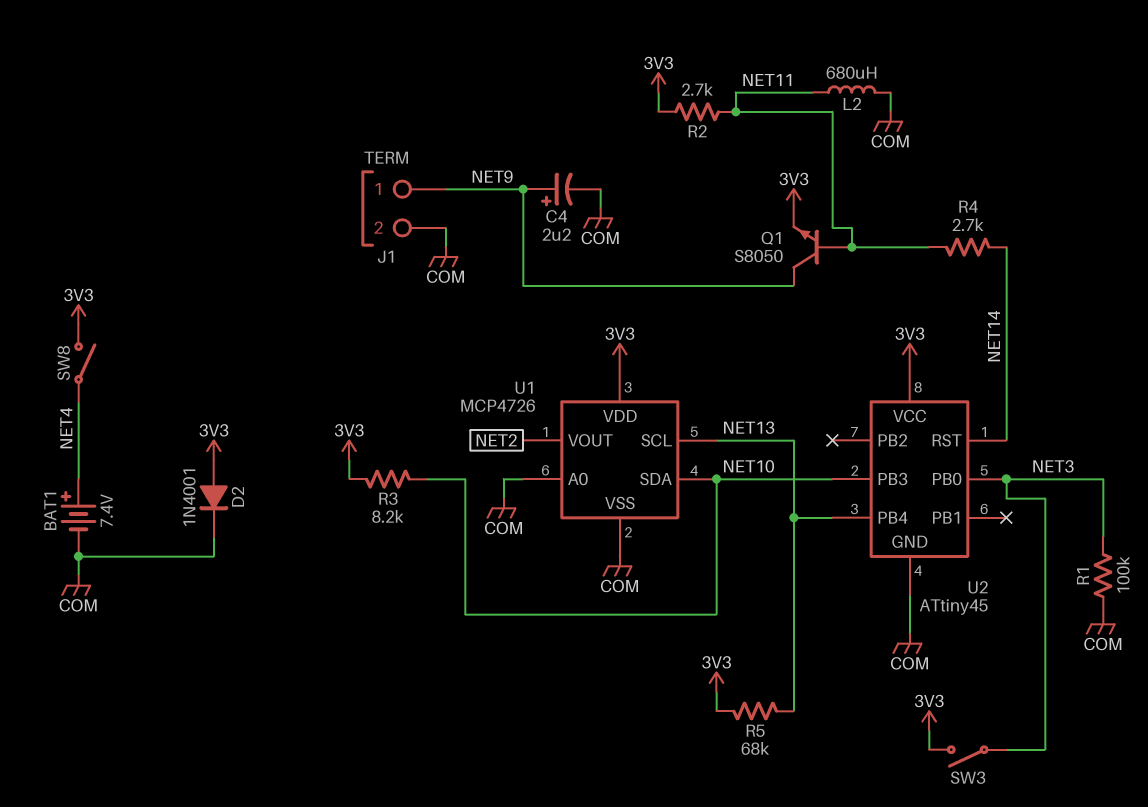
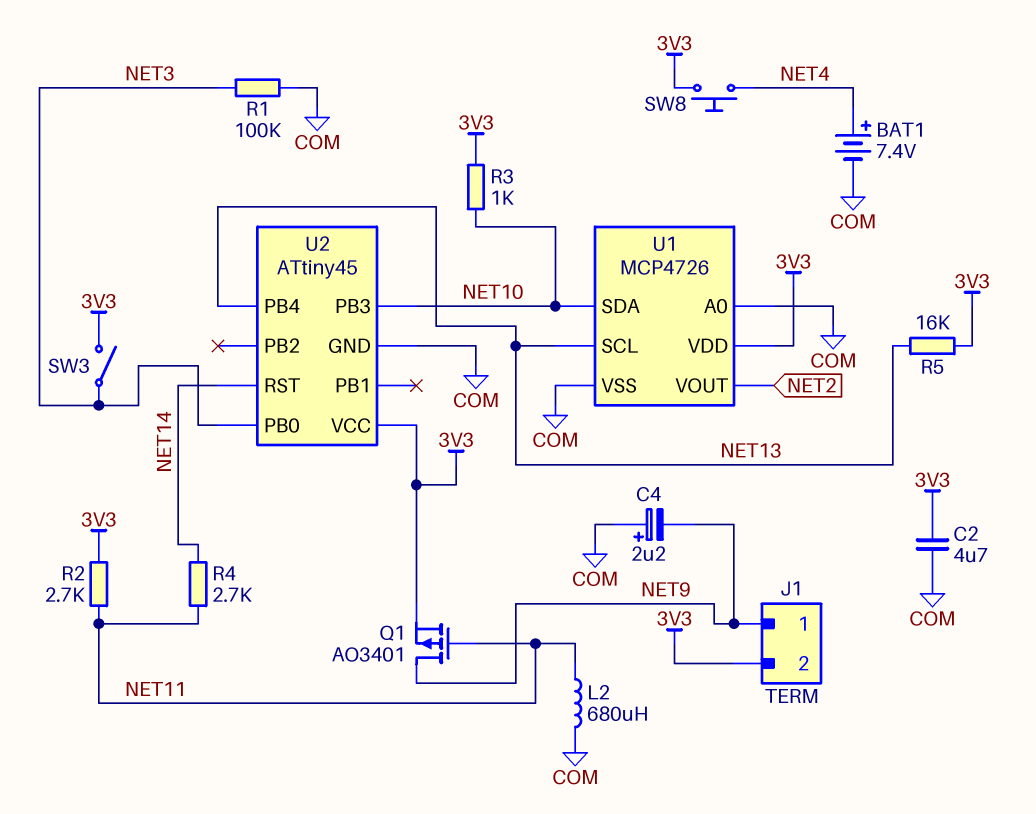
C2: none -> 4.7uF (3V3, COM)
C4: 2.2uF (plus NET9, minus COM) -> 2.2uF (plus COM, minus NET9)
D2: diode 1N4001 (A 3V3, K COM) -> none
J1 pin 2: COM -> 3V3
Q1: NPN S8050 (B NET11, C NET9, E 3V3) -> PMOS AO3401 (G NET11, D NET9, S 3V3)
R3: 8.2k (3V3, NET10) -> 1k (3V3, NET10)
R5: 68k (3V3, NET13) -> 16k (3V3, NET13)
SW8: switch (3V3, NET4) -> button (3V3, NET4)

